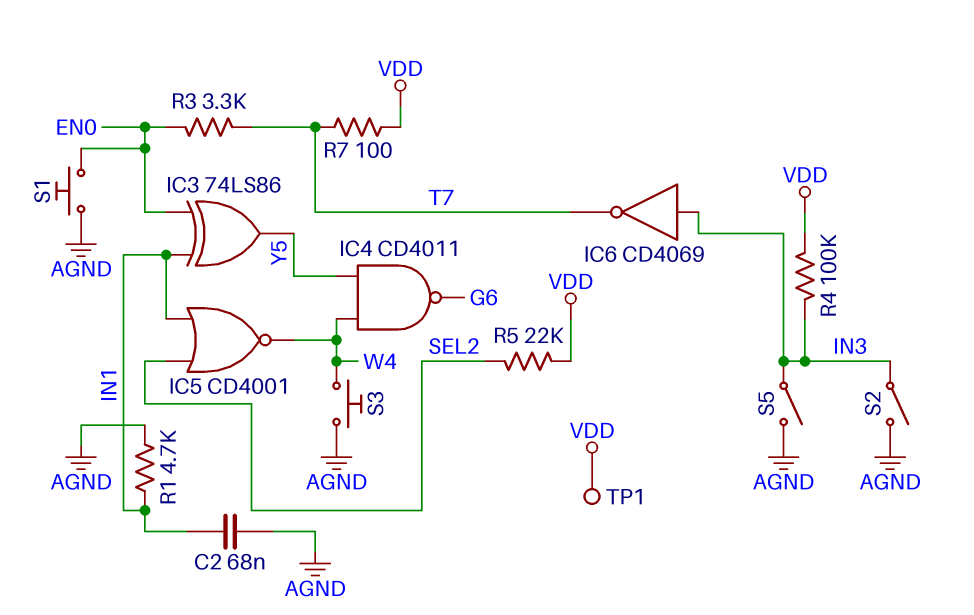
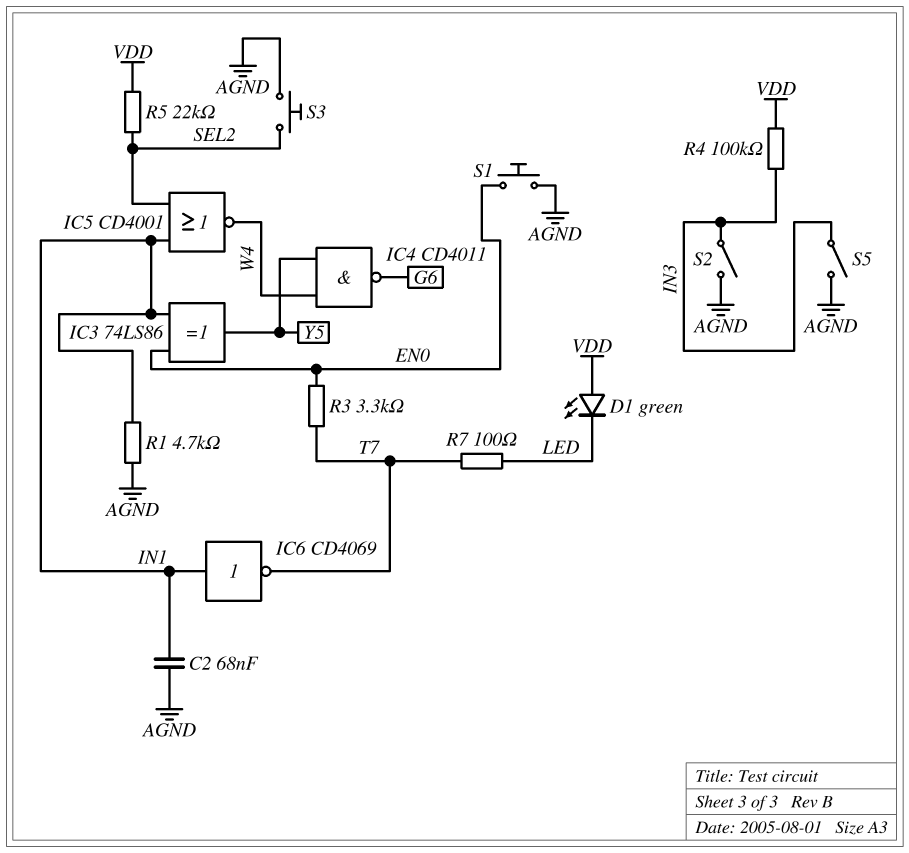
D1: none -> LED green (A VDD, K LED)
IC6: NOT CD4069 (in IN3, out T7) -> NOT CD4069 (in IN1, out T7)
R7: 100 (T7, VDD) -> 100 (LED, T7)
S3: button (AGND, W4) -> button (AGND, SEL2)
TP1: test point (VDD) -> none

